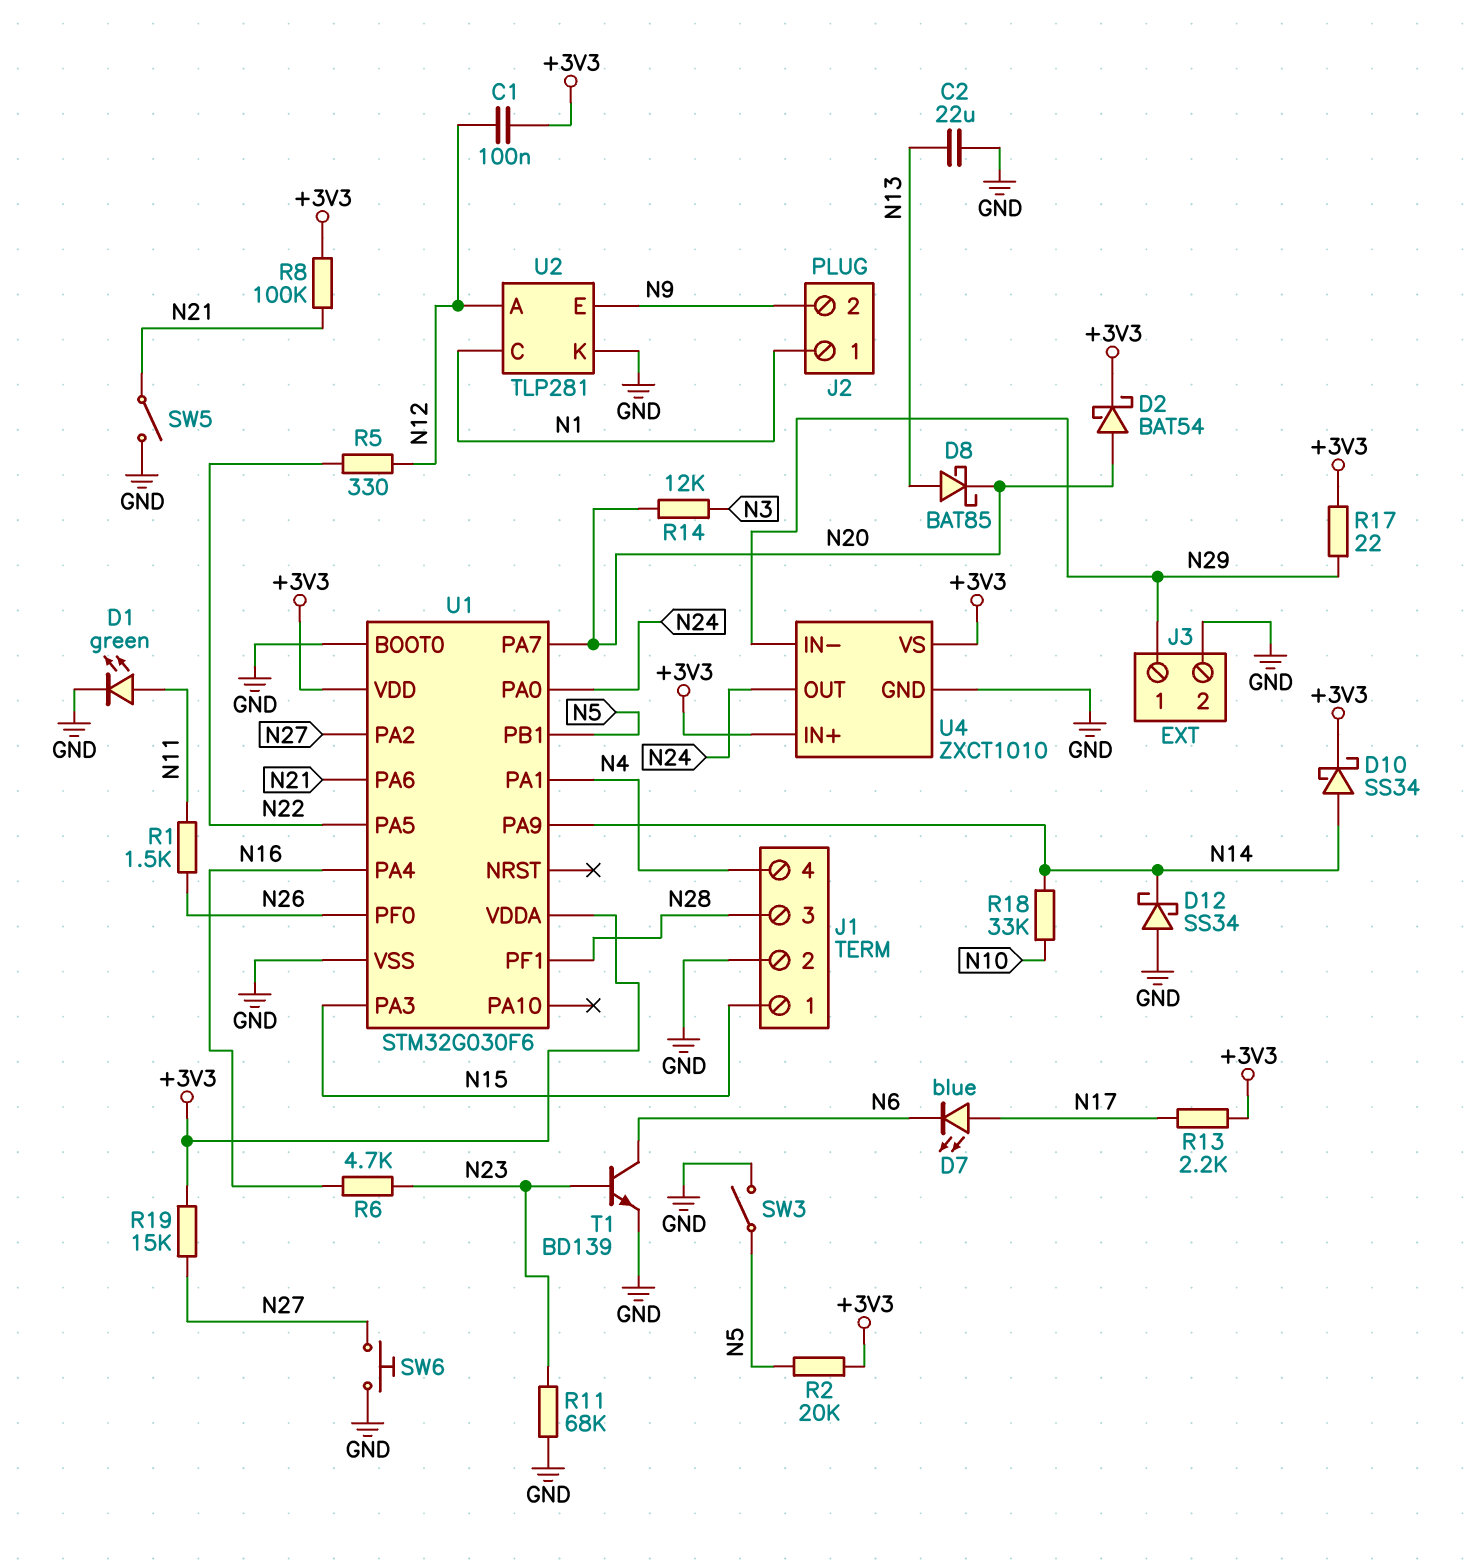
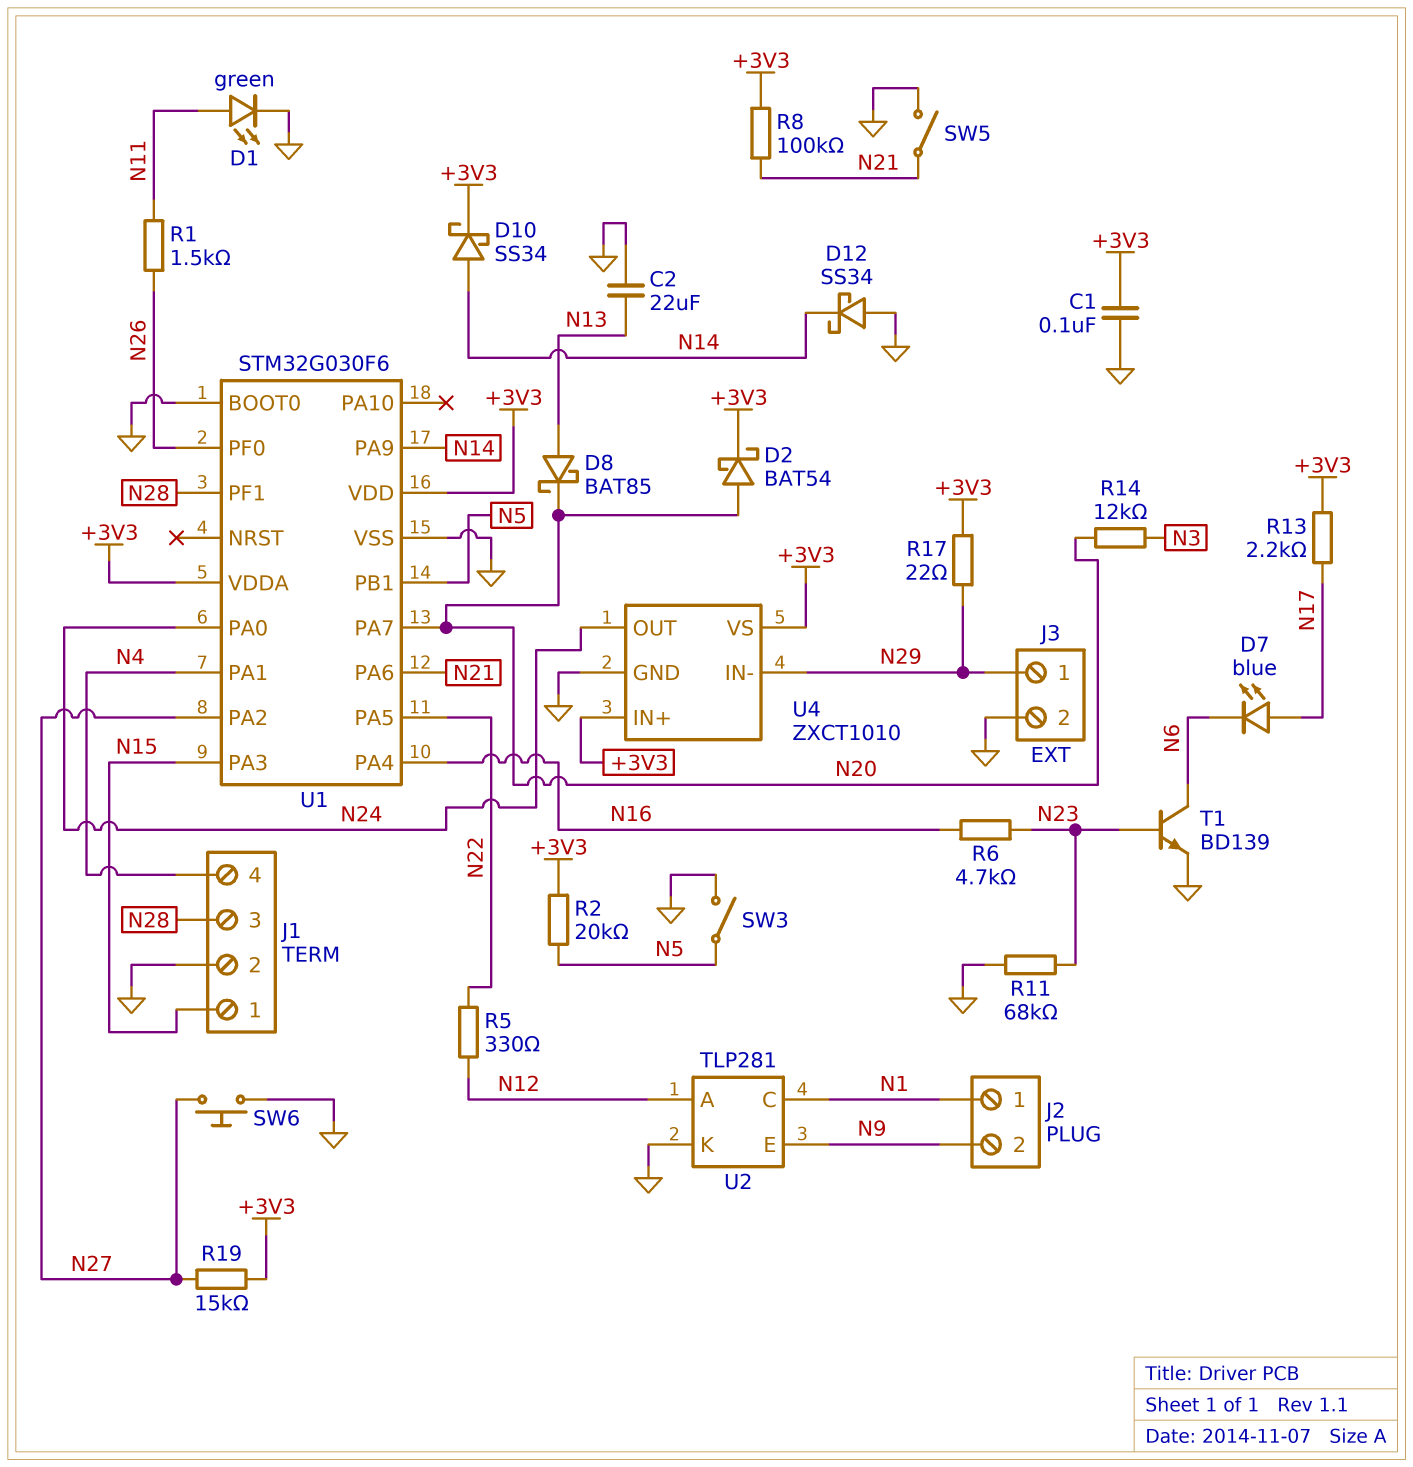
C1: 100nF (+3V3, N12) -> 100nF (+3V3, GND)
R18: 33k (N10, N14) -> none

